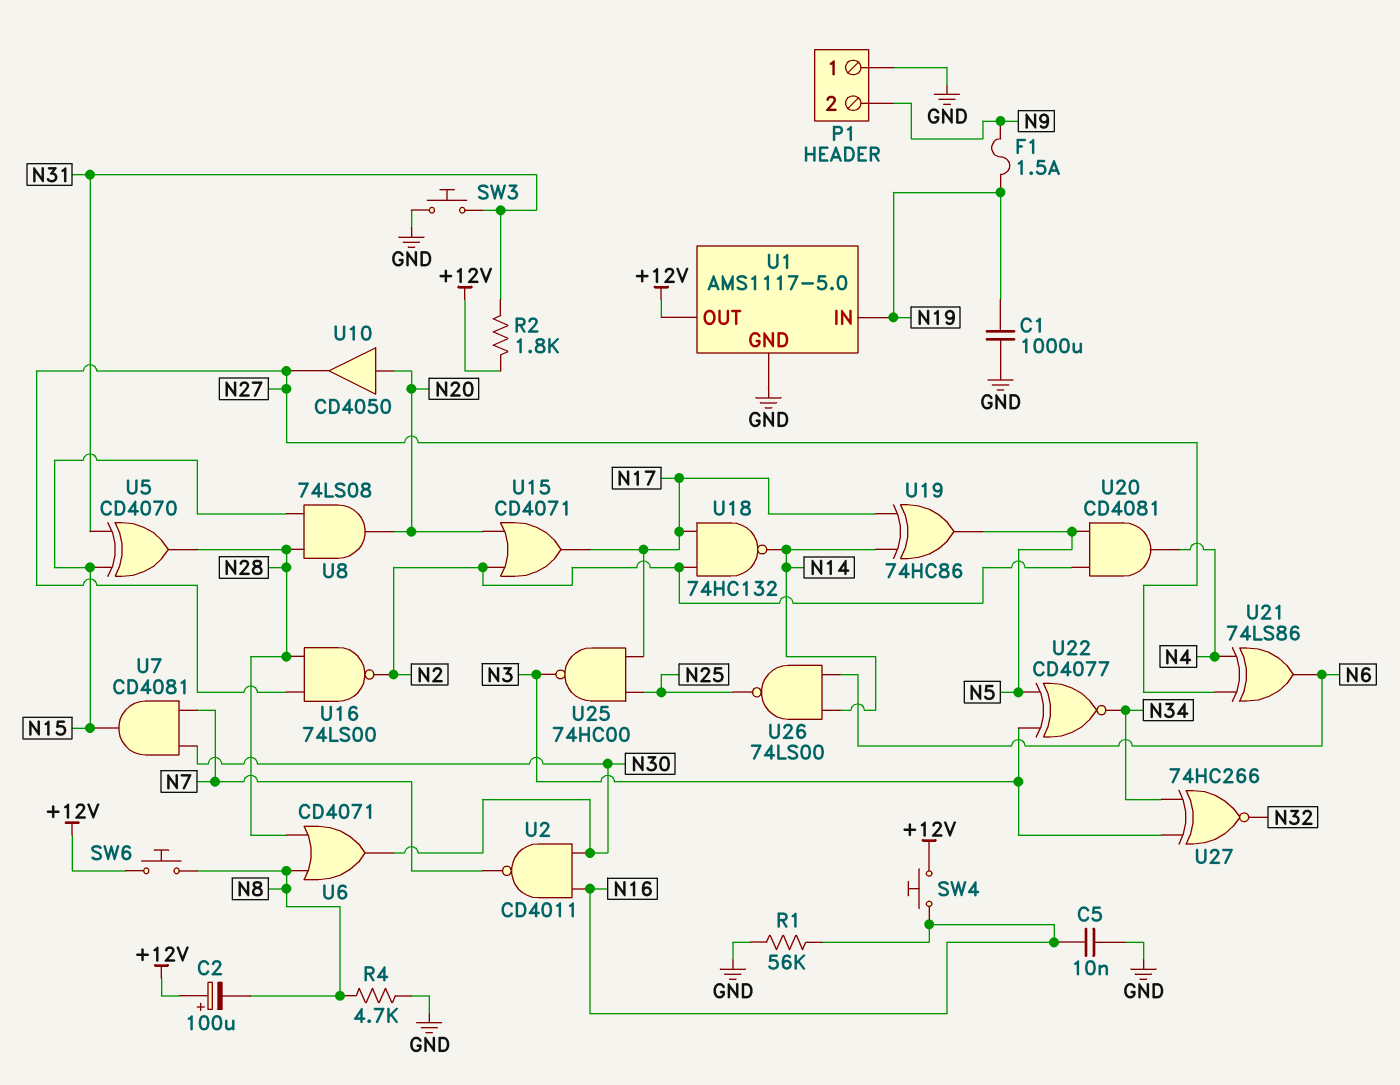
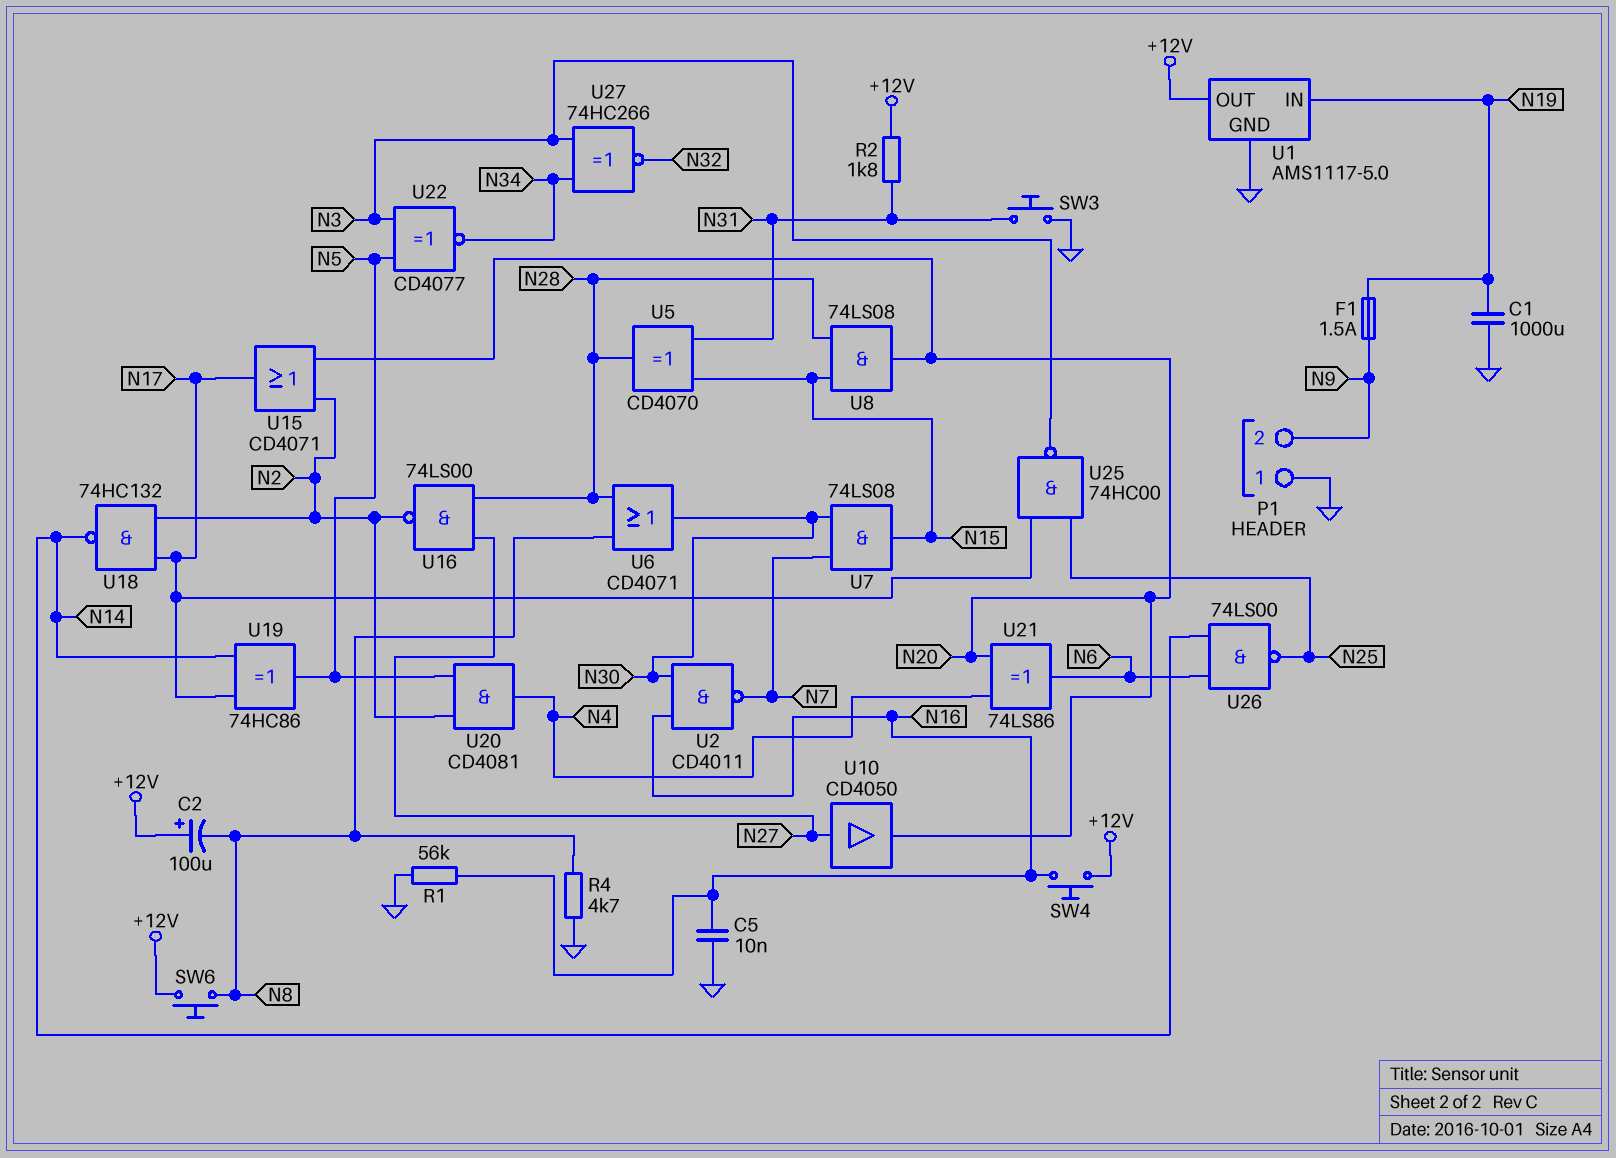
U7: AND CD4081 (in N7, in N30, out N15) -> AND 74LS08 (in N7, in N30, out N15)
U10: buffer CD4050 (in N20, out N27) -> buffer CD4050 (in N27, out N20)
U21: XOR 74LS86 (in N4, in N27, out N6) -> XOR 74LS86 (in N4, in N20, out N6)

